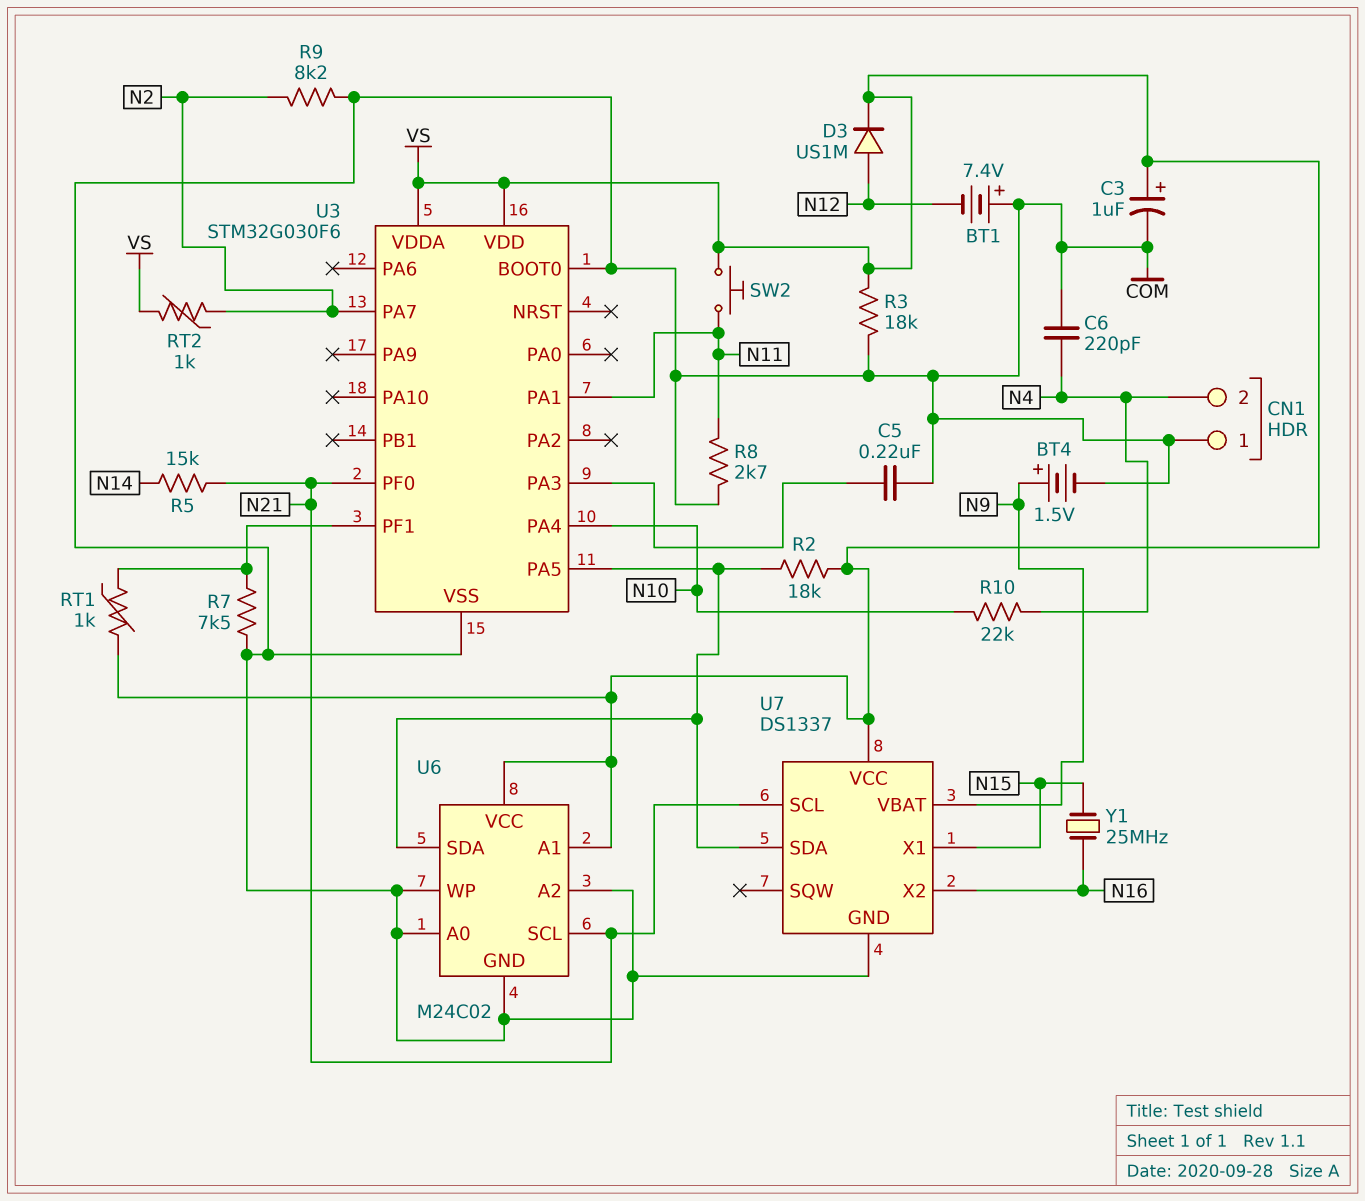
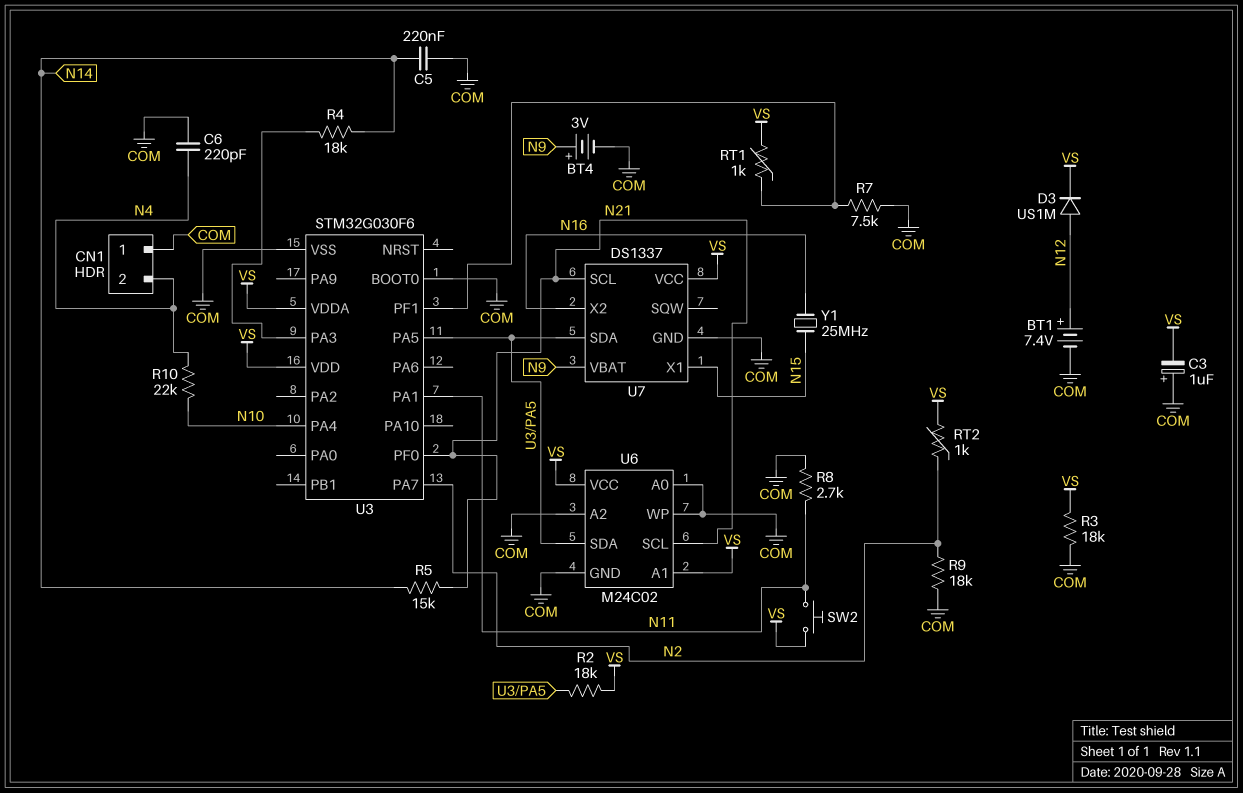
BT1: 7.4V (plus COM, minus N12) -> 7.4V (plus N12, minus COM)
BT4: 1.5V (plus N9, minus COM) -> 3V (plus N9, minus COM)
C3: 1uF (plus VS, minus COM) -> 1uF (plus COM, minus VS)
C5: 220nF (COM, U3/PA3) -> 220nF (COM, N14)
R4: none -> 18k (N14, U3/PA3)
R9: 8.2k (COM, N2) -> 18k (COM, N2)

